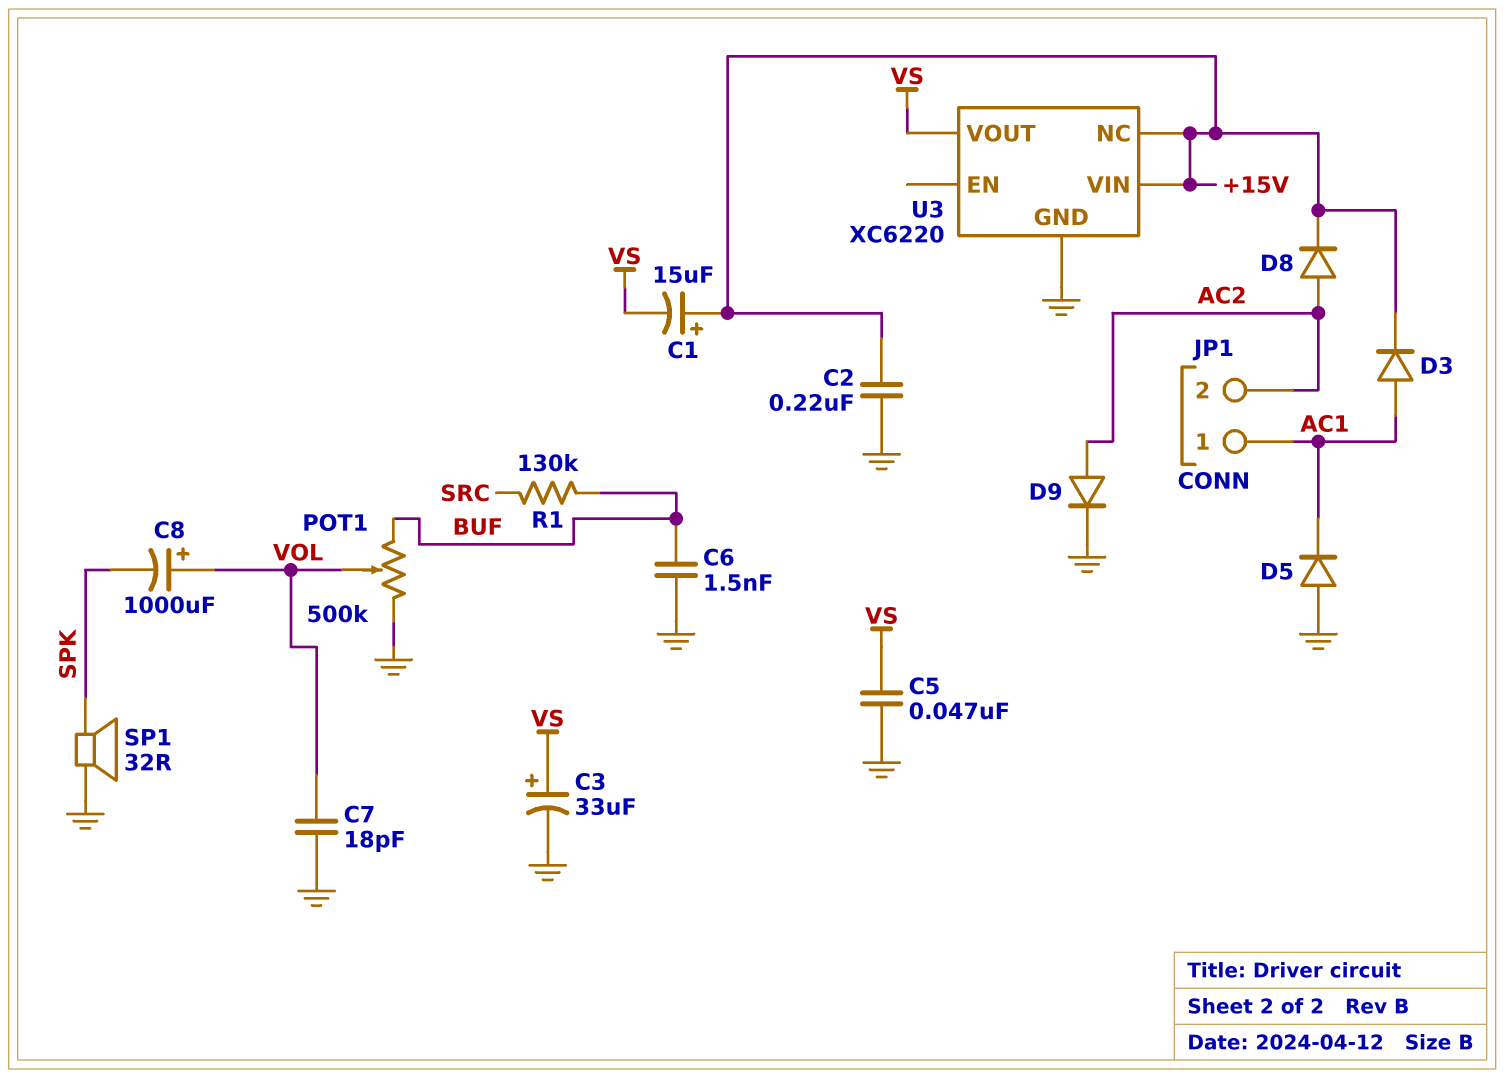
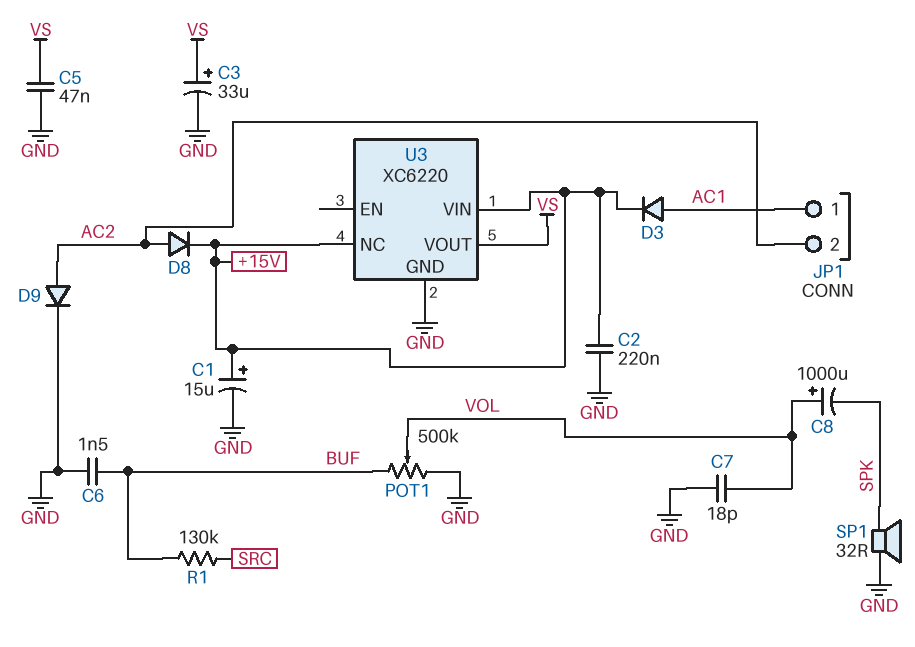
C1: 15uF (plus +15V, minus VS) -> 15uF (plus +15V, minus GND)
D5: diode (A GND, K AC1) -> none

